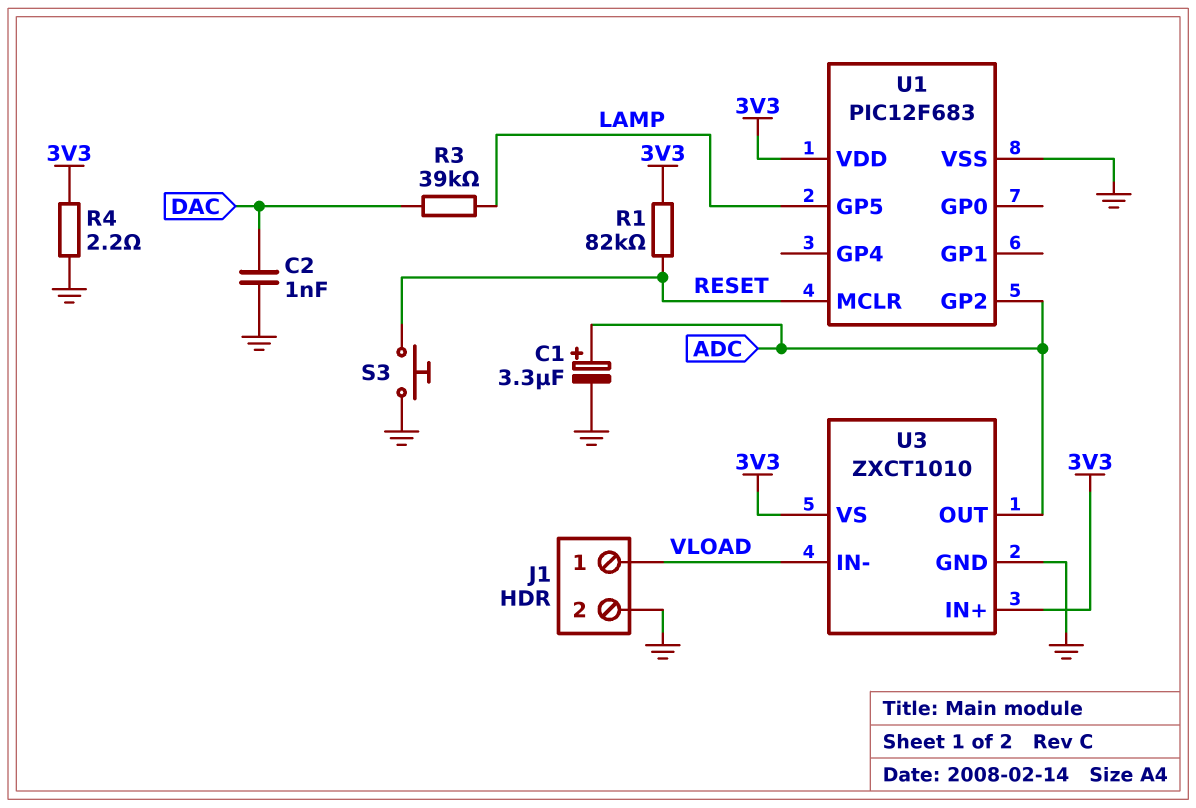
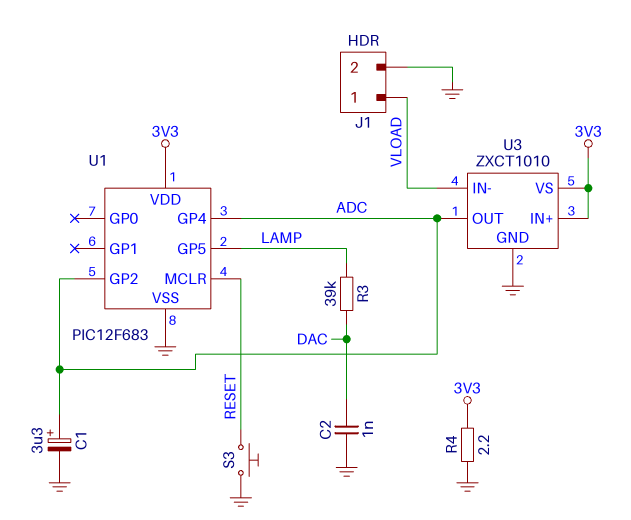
R1: 82k (3V3, RESET) -> none
U1 pin GP4: none -> ADC

